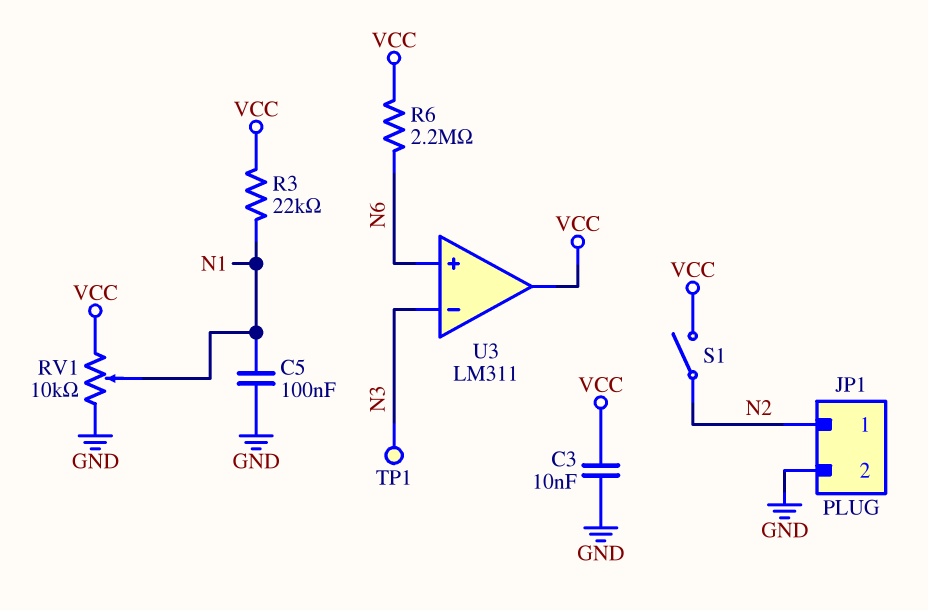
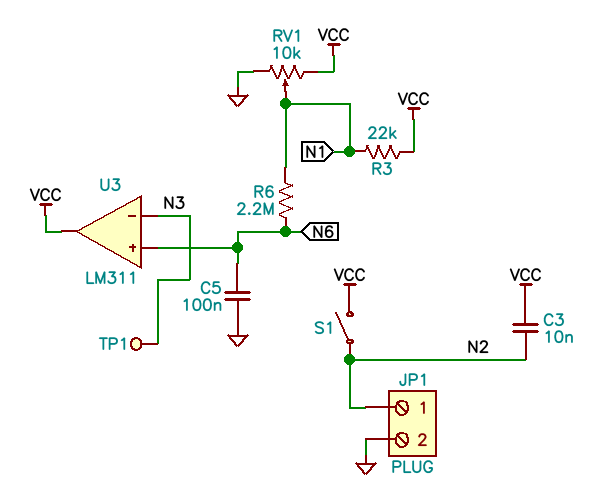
C3: 10nF (GND, VCC) -> 10nF (N2, VCC)
C5: 100nF (GND, N1) -> 100nF (GND, N6)
R6: 2.2M (N6, VCC) -> 2.2M (N1, N6)

